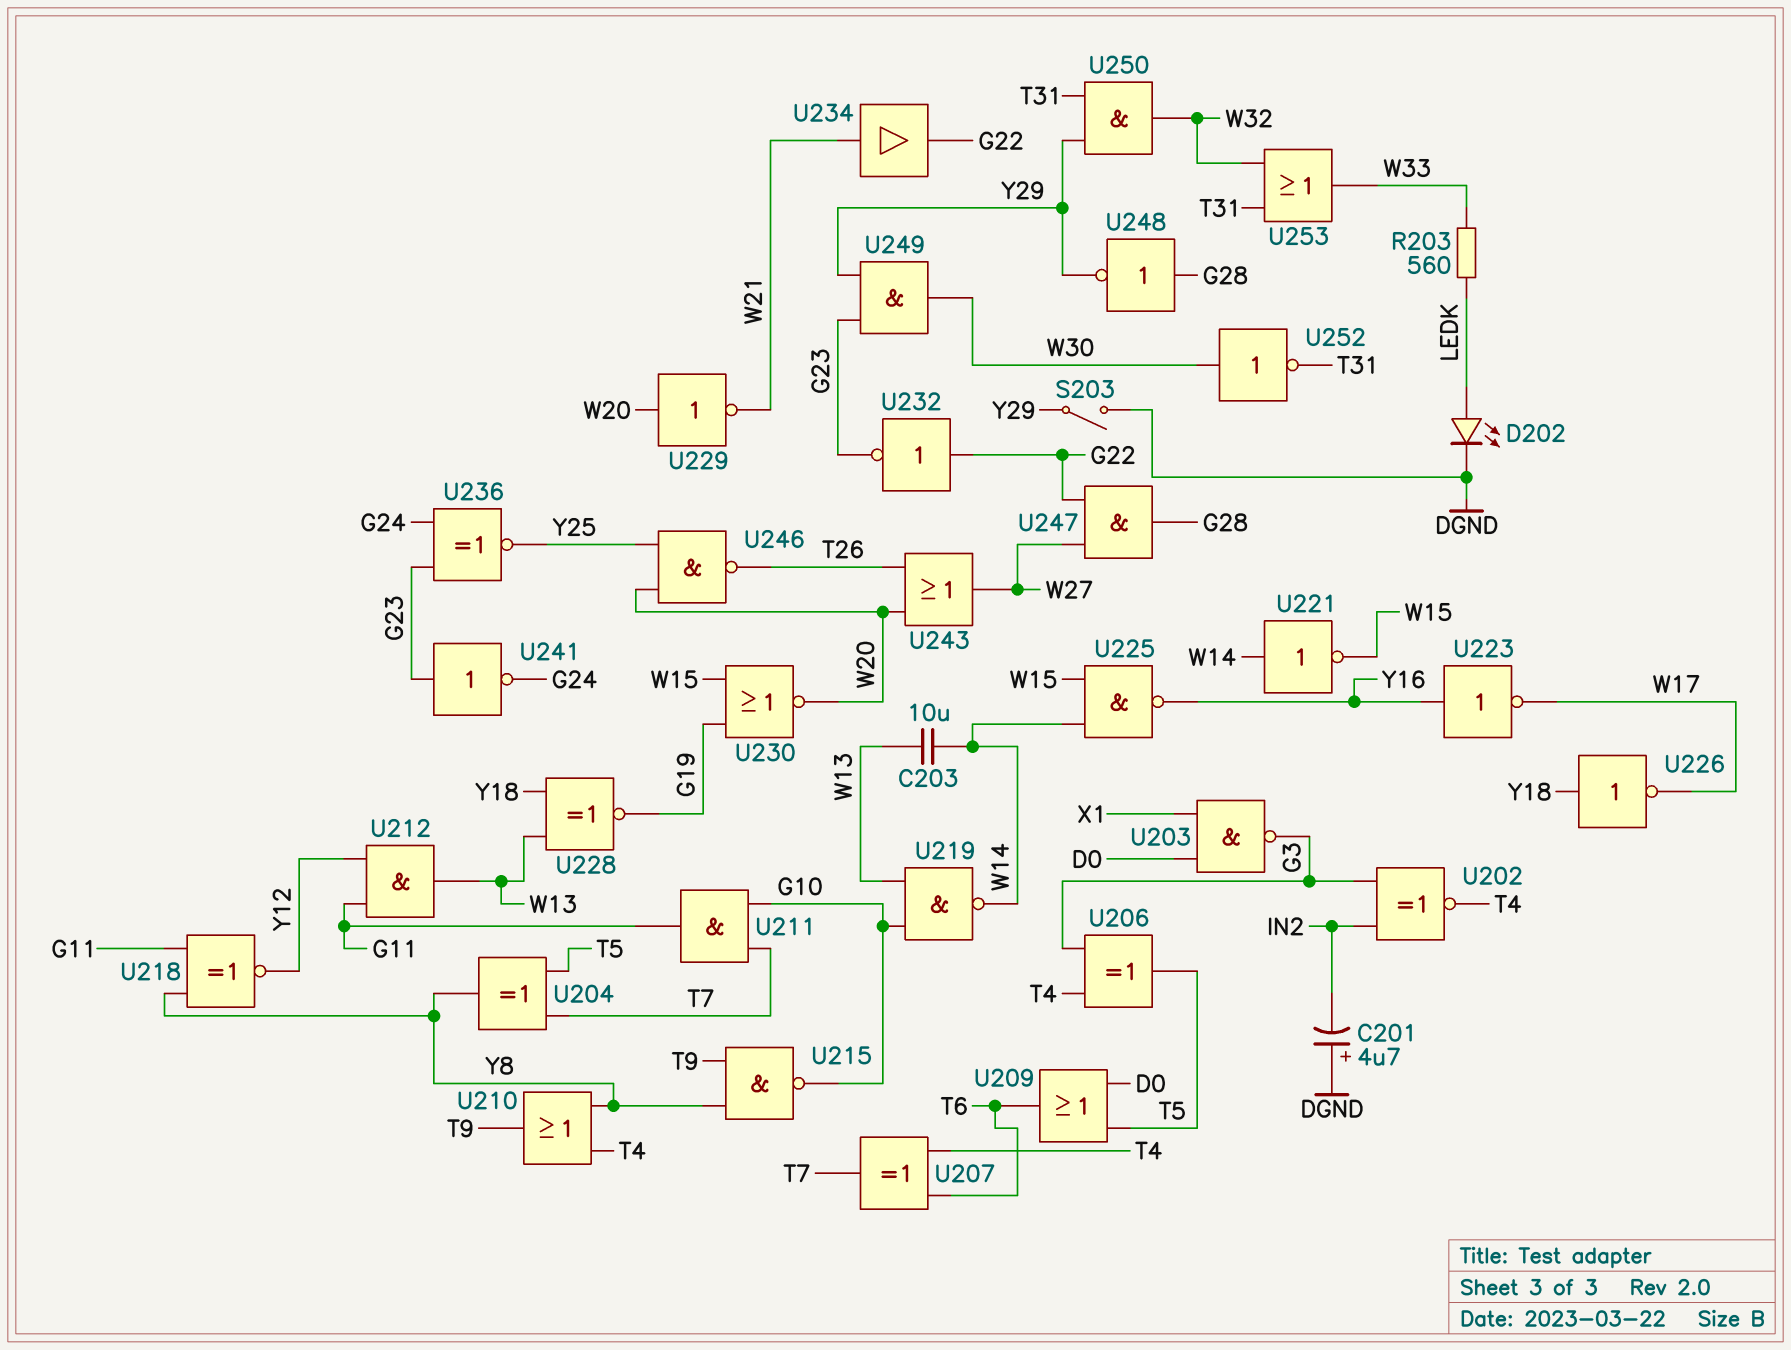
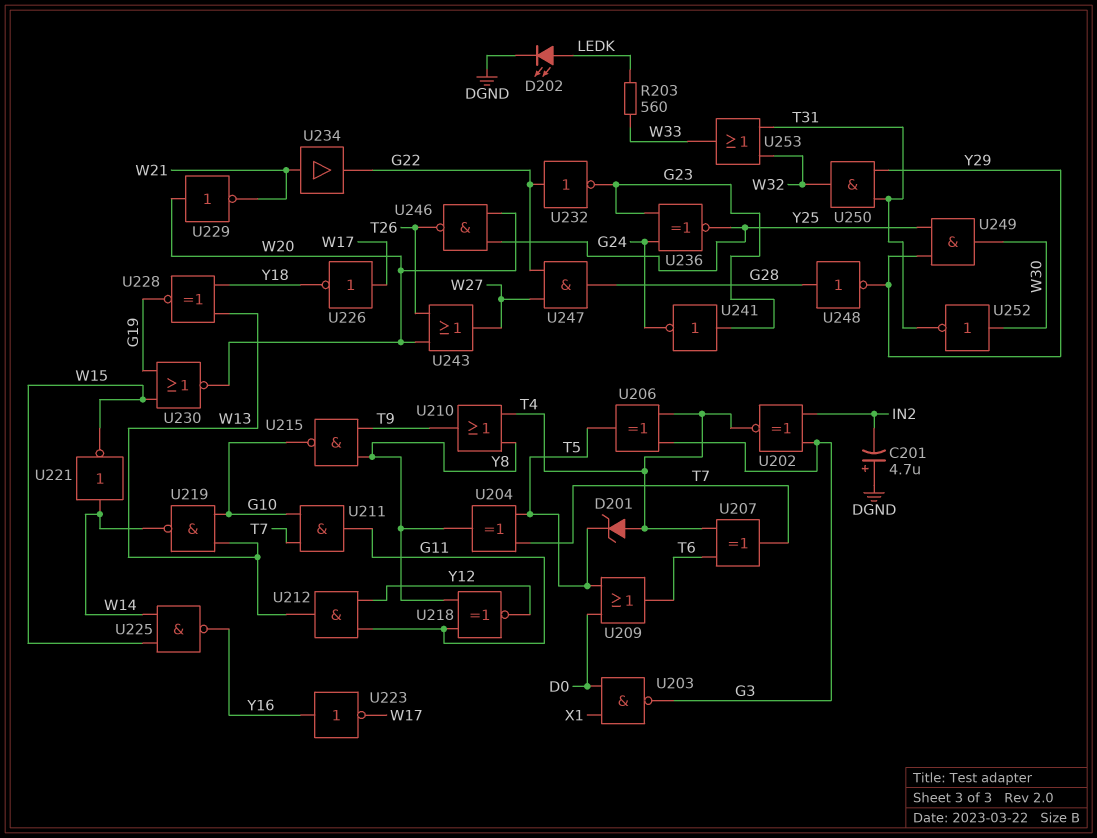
C203: 10uF (W13, W14) -> none
D201: none -> zener (A T4, K T5)
S203: switch (DGND, Y29) -> none
U226: NOT (in Y18, out W17) -> NOT (in W17, out Y18)
U249: AND (in G23, in Y29, out W30) -> AND (in Y25, in Y29, out W30)

